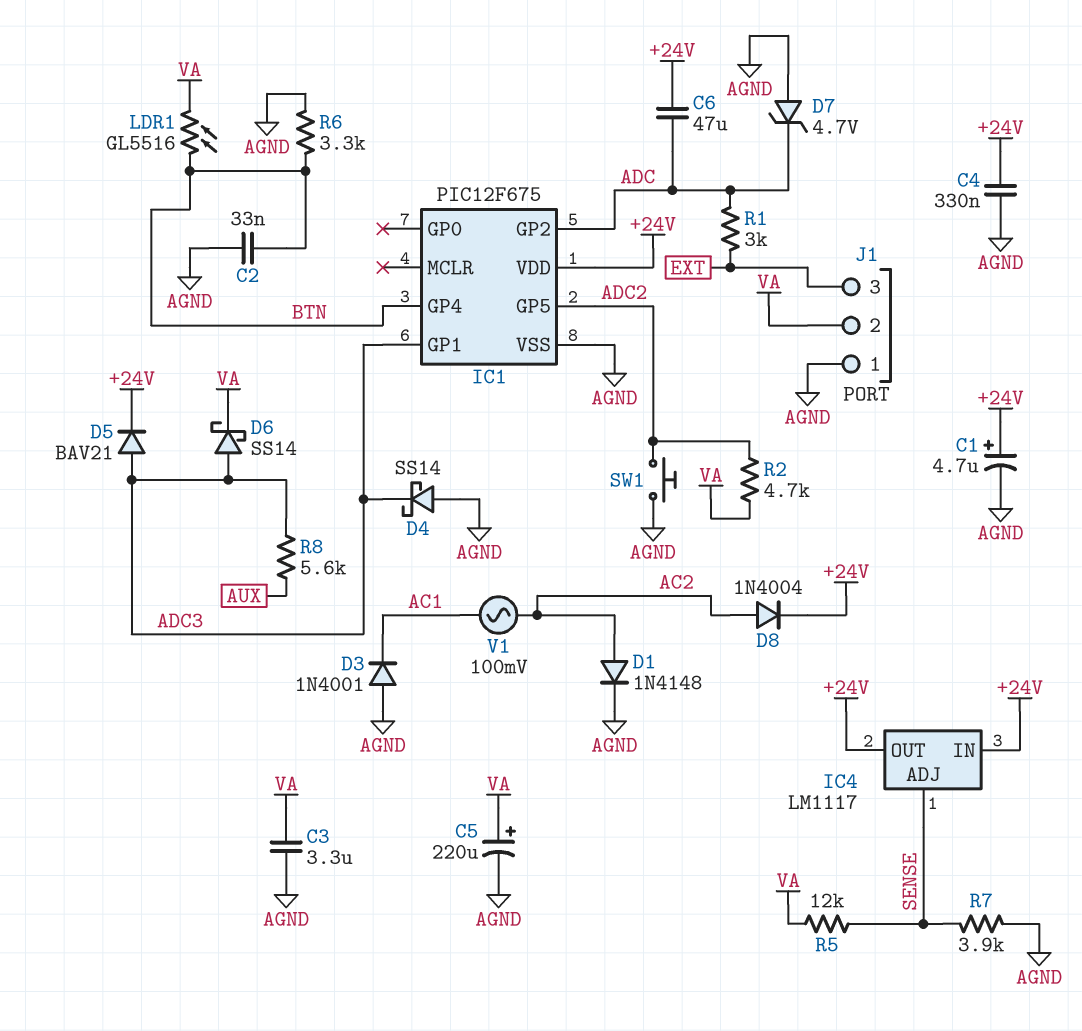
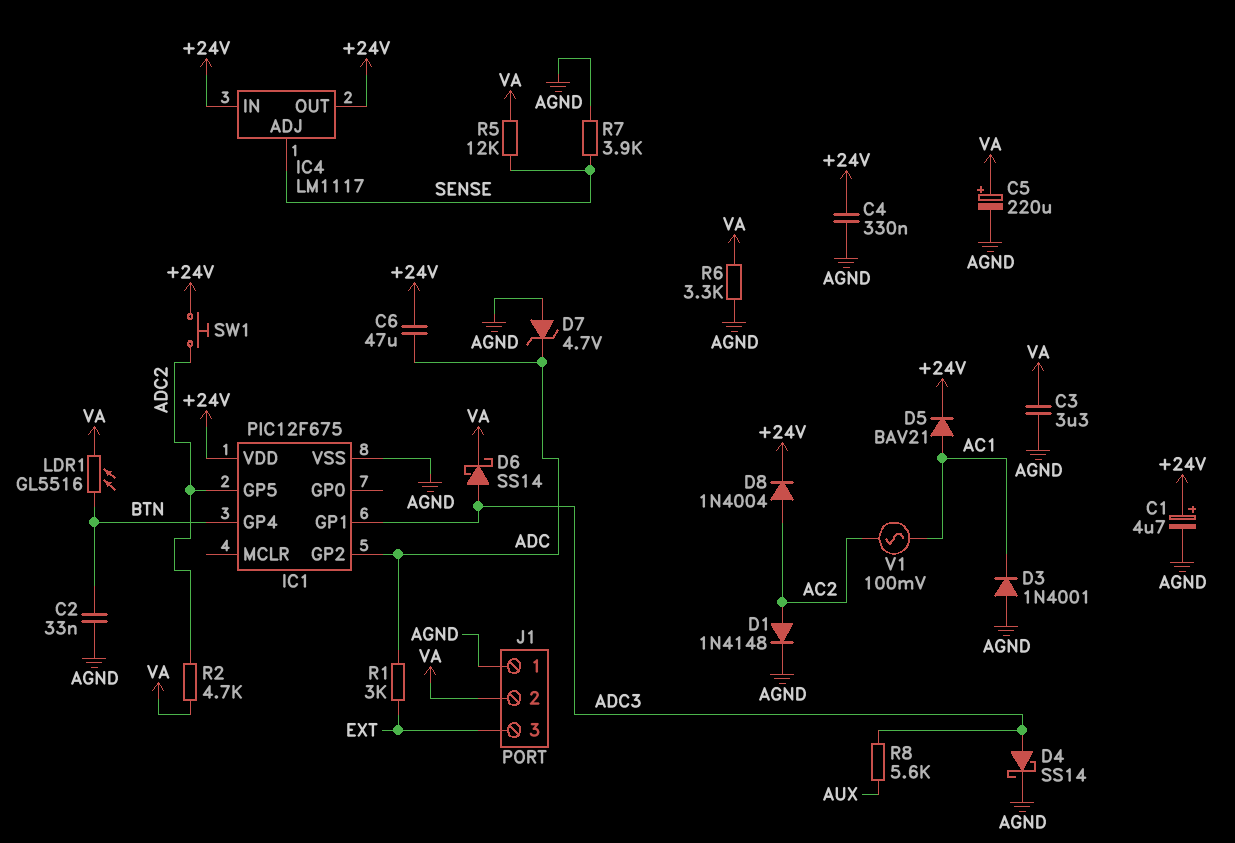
D4: schottky SS14 (A AGND, K ADC3) -> schottky SS14 (A ADC3, K AGND)
D5: diode BAV21 (A ADC3, K +24V) -> diode BAV21 (A AC1, K +24V)
R6: 3.3k (AGND, BTN) -> 3.3k (AGND, VA)
SW1: button (ADC2, AGND) -> button (+24V, ADC2)

